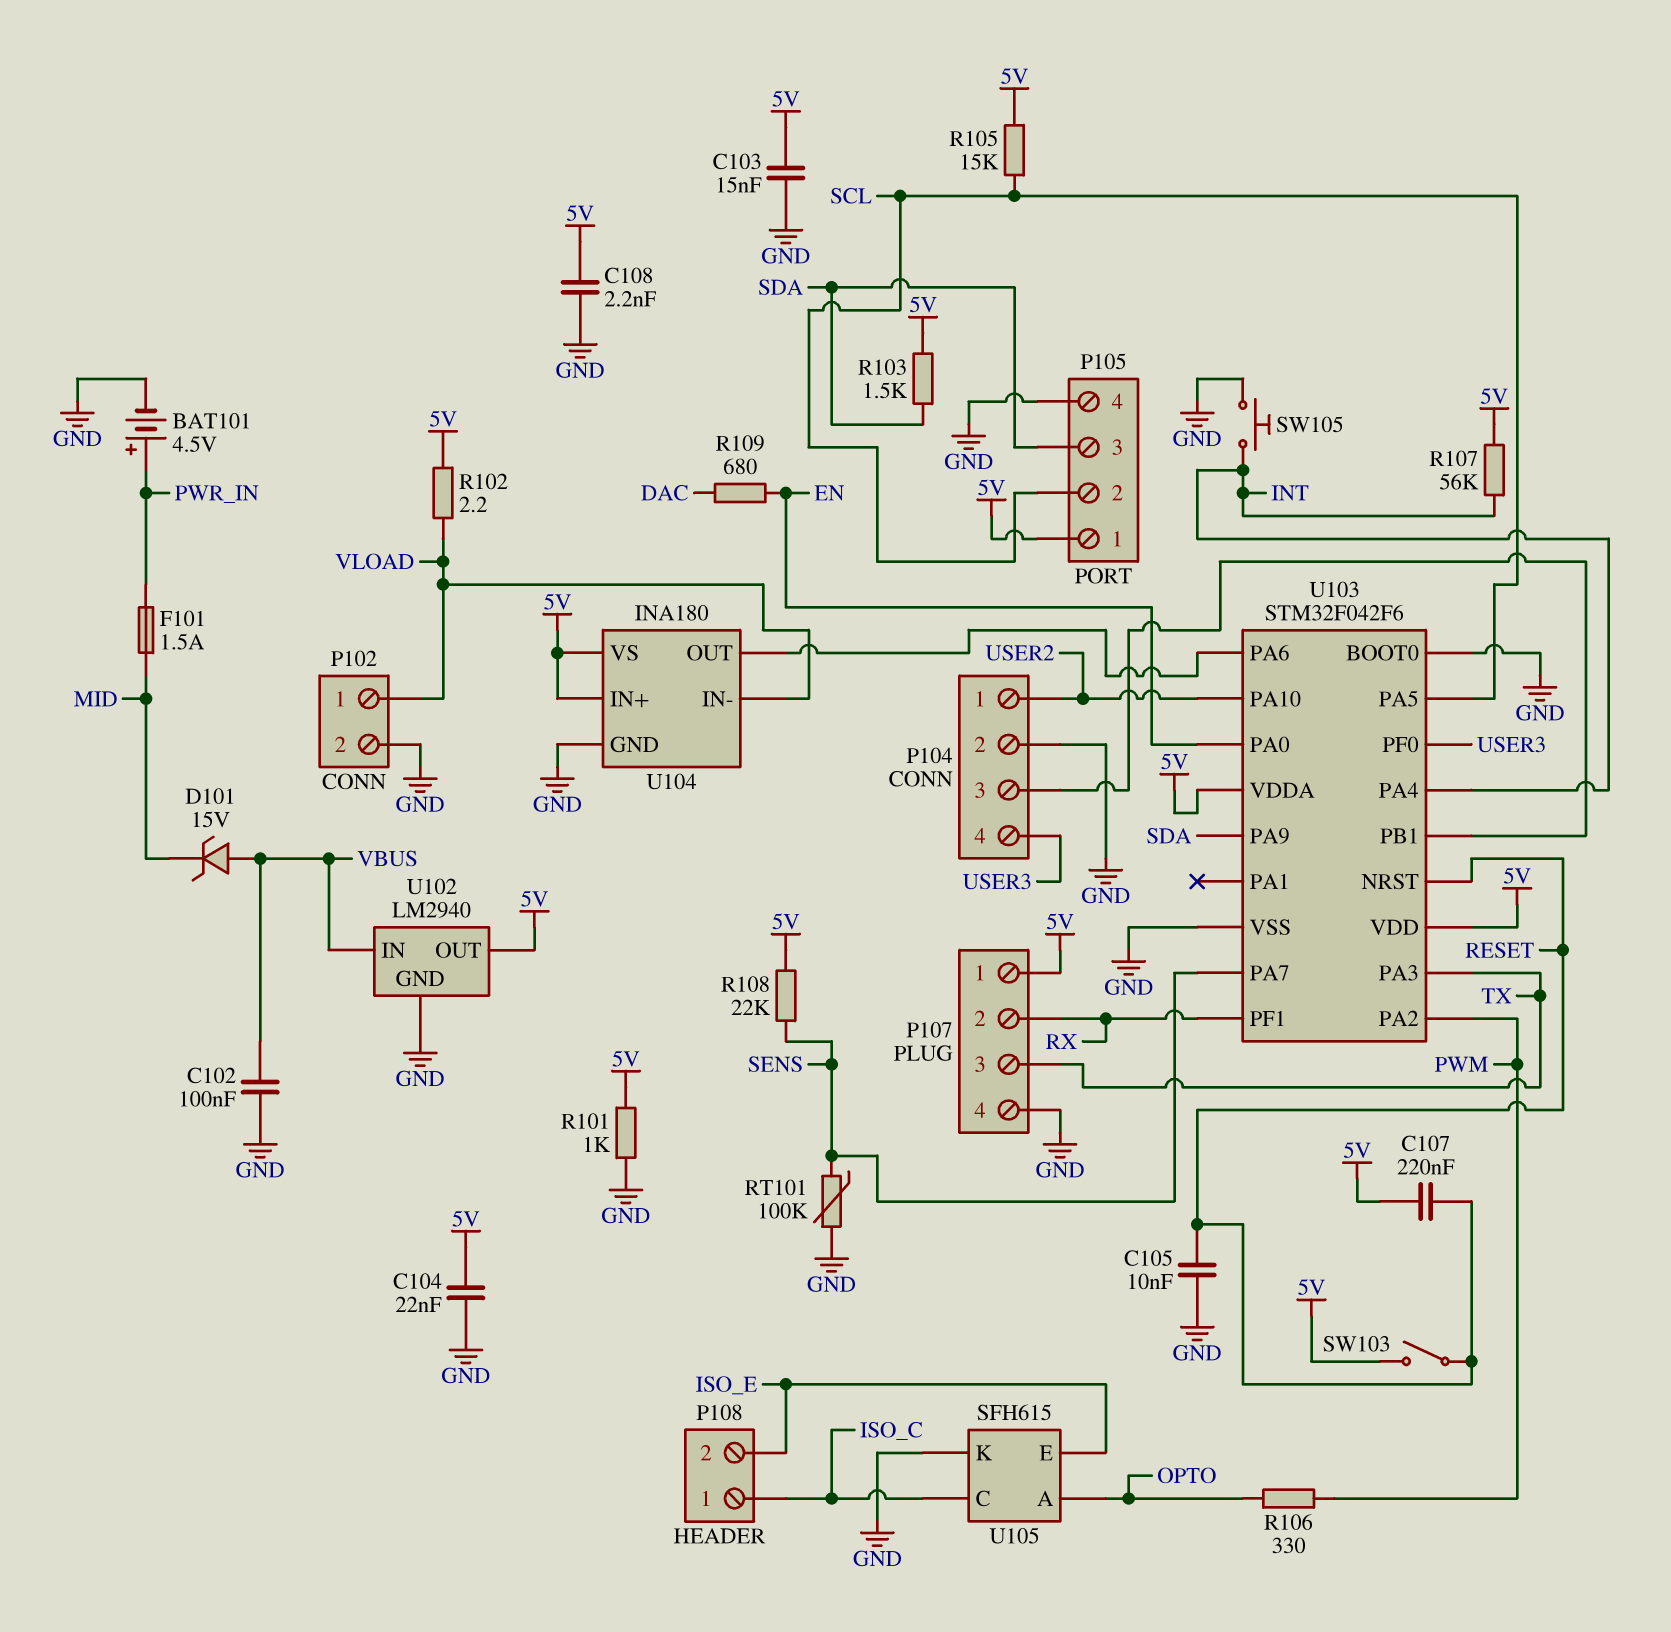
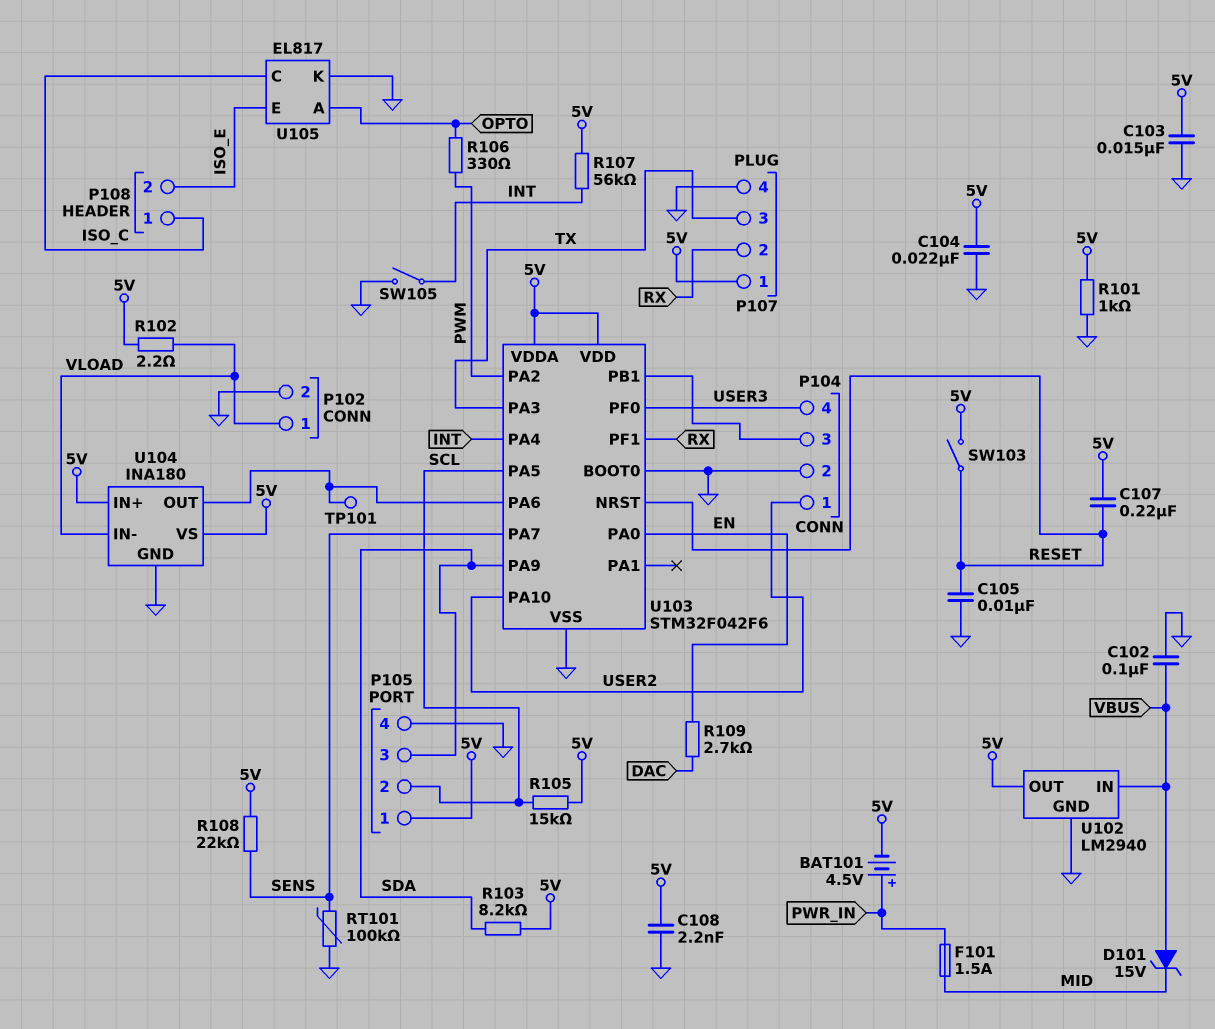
BAT101: 4.5V (plus PWR_IN, minus GND) -> 4.5V (plus PWR_IN, minus 5V)
R103: 1.5k (5V, SDA) -> 8.2k (5V, SDA)
R109: 680 (DAC, EN) -> 2.7k (DAC, EN)
SW105: button (GND, INT) -> switch (GND, INT)
TP101: none -> test point (U103/PA6)
U105: SFH615 -> EL817

